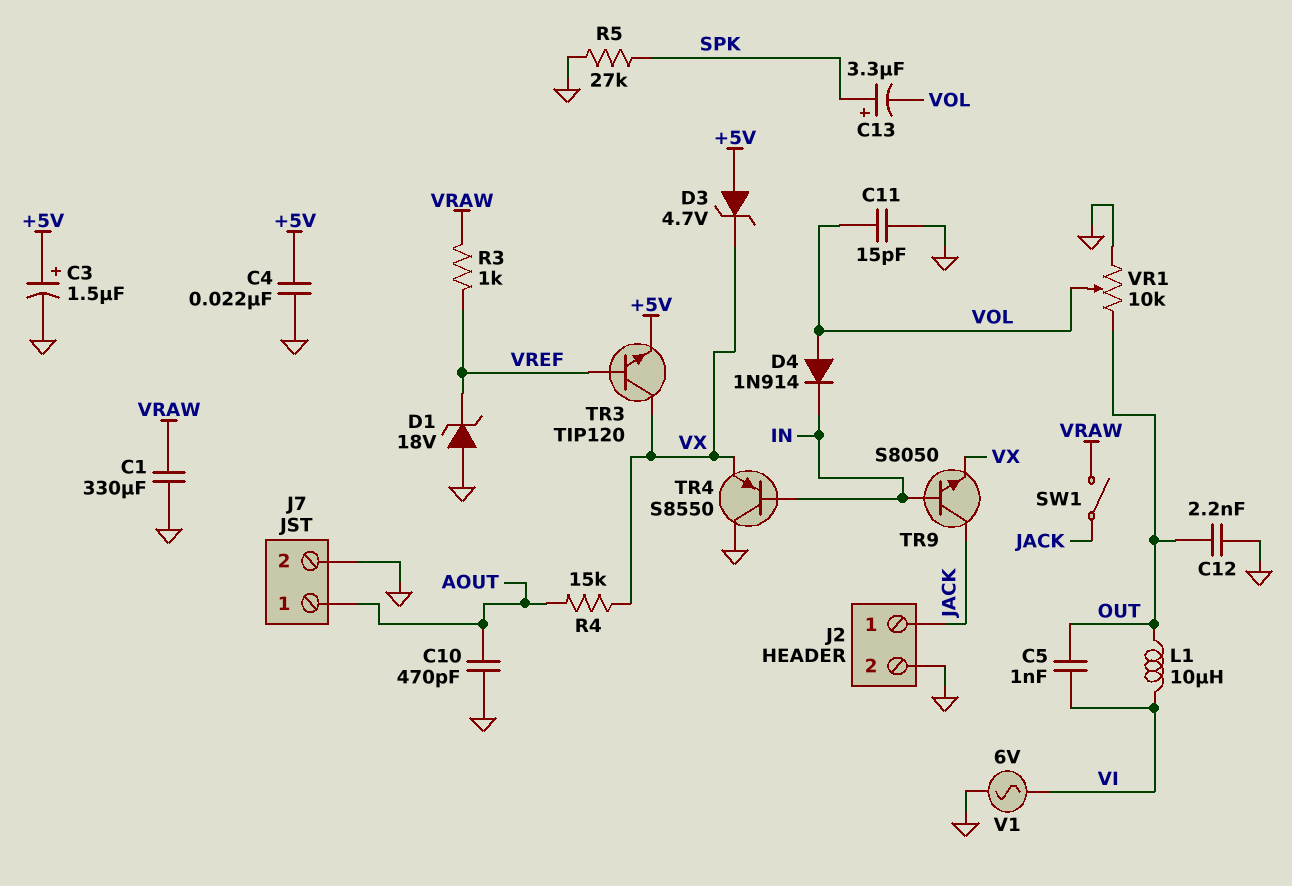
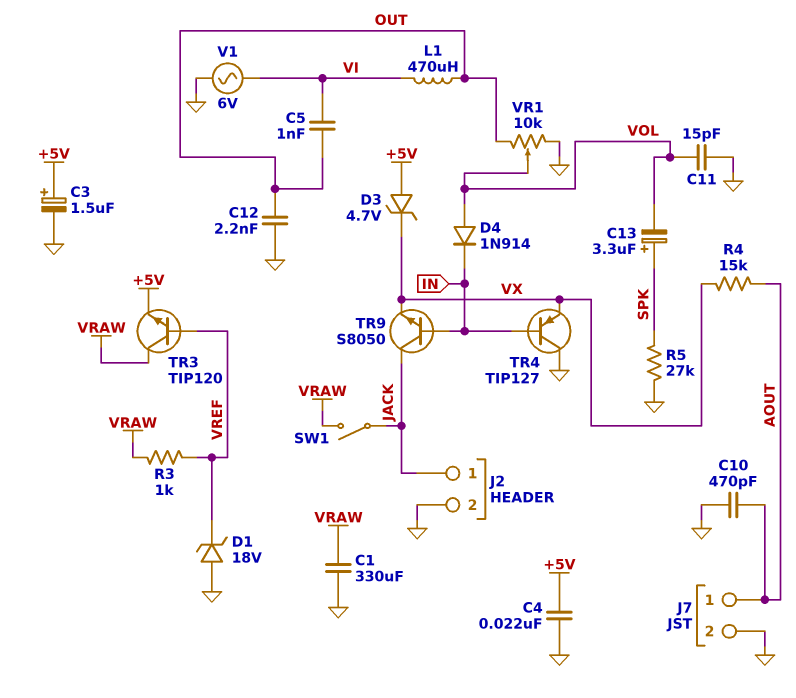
L1: 10uH (OUT, VI) -> 470uH (OUT, VI)
TR3: NPN TIP120 (B VREF, C VX, E +5V) -> NPN TIP120 (B VREF, C VRAW, E +5V)
TR4: PNP S8550 (B IN, C GND, E VX) -> PNP TIP127 (B IN, C GND, E VX)

